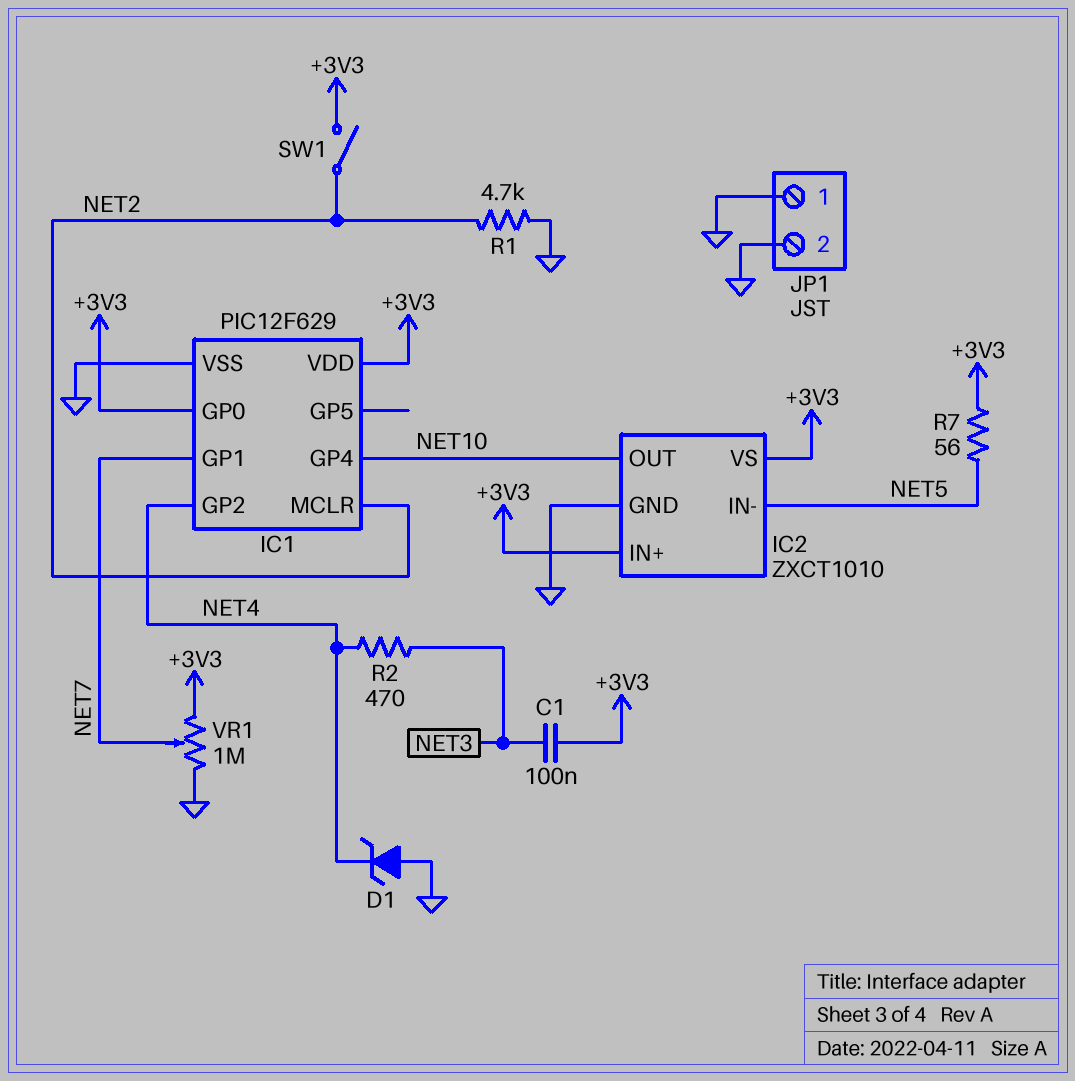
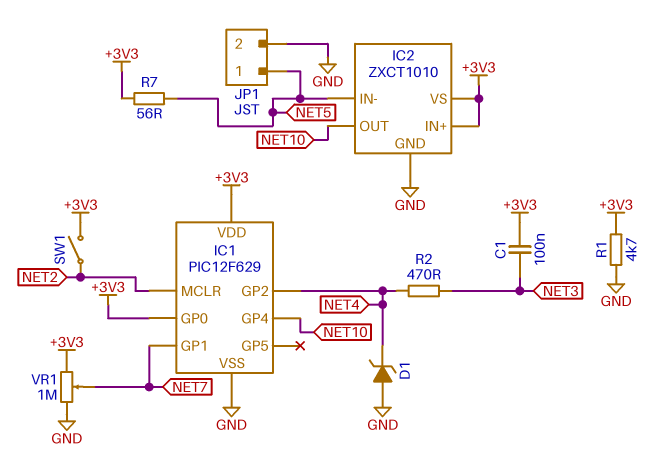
JP1 pin 1: GND -> NET5
R1: 4.7k (GND, NET2) -> 4.7k (+3V3, GND)

